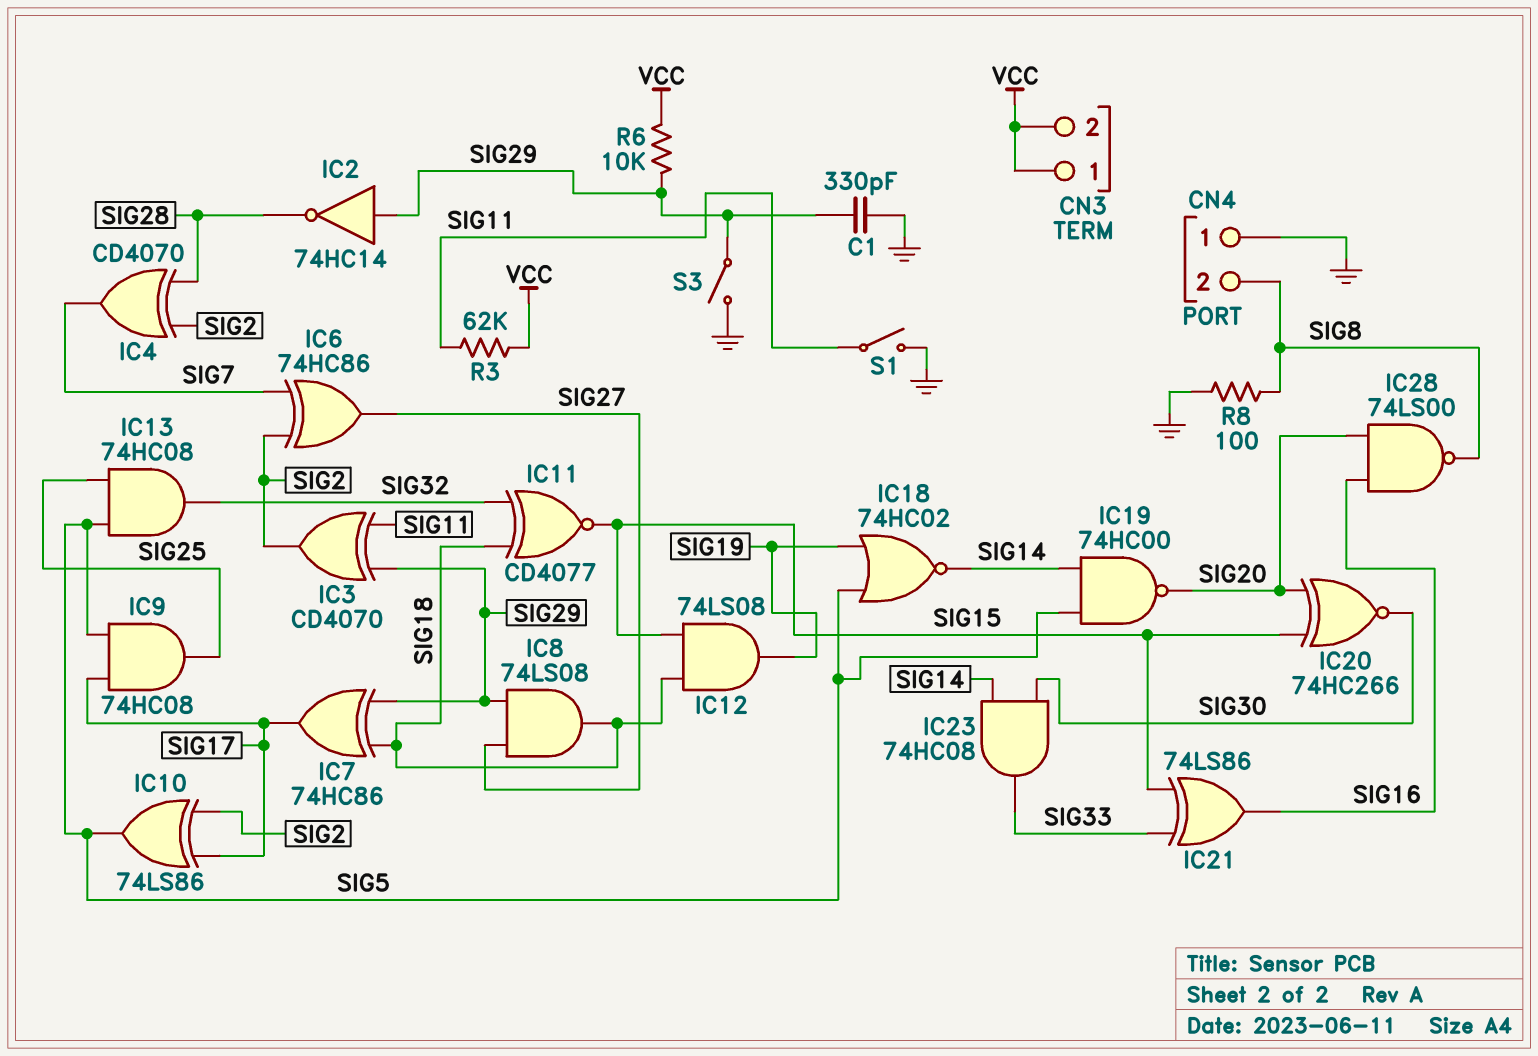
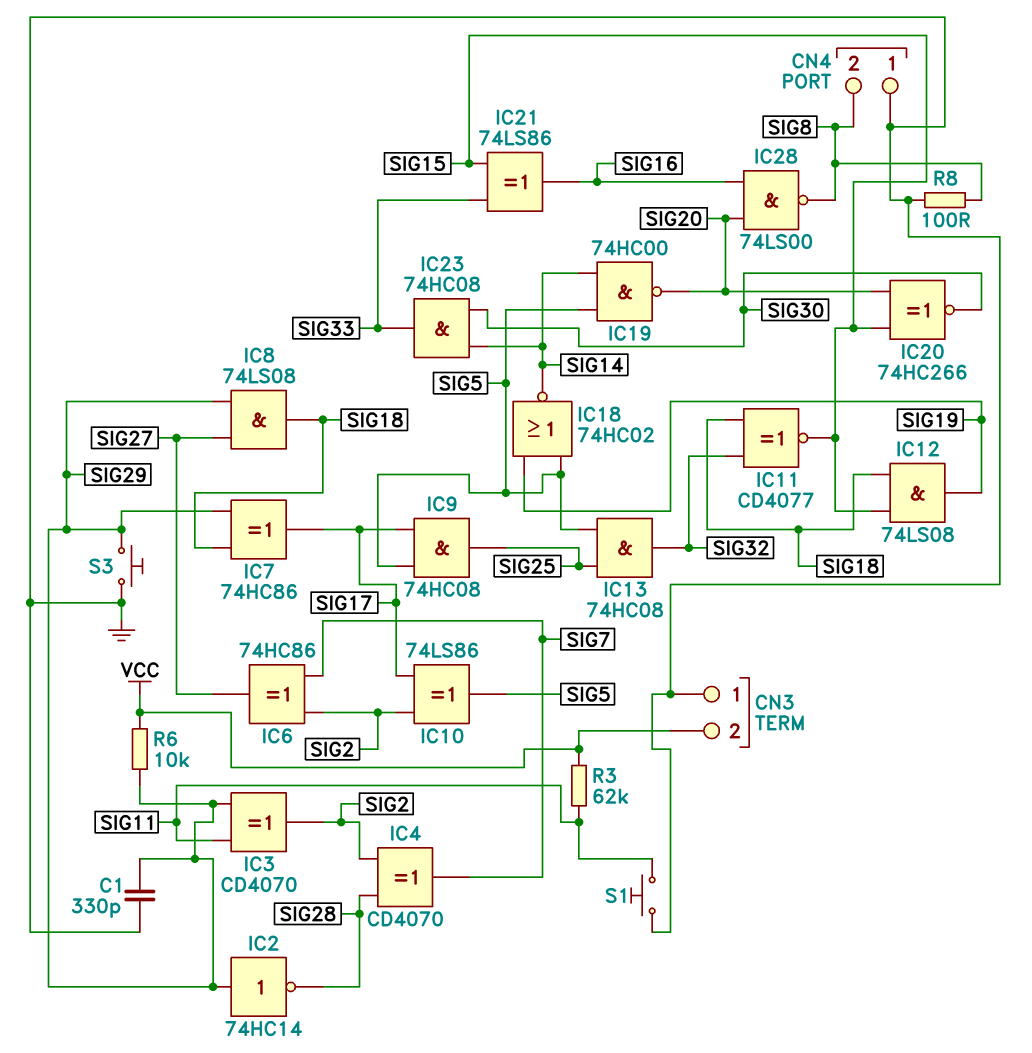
CN3 pin 1: VCC -> GND
S1: switch (GND, SIG11) -> button (GND, SIG11)
S3: switch (GND, SIG29) -> button (GND, SIG29)

